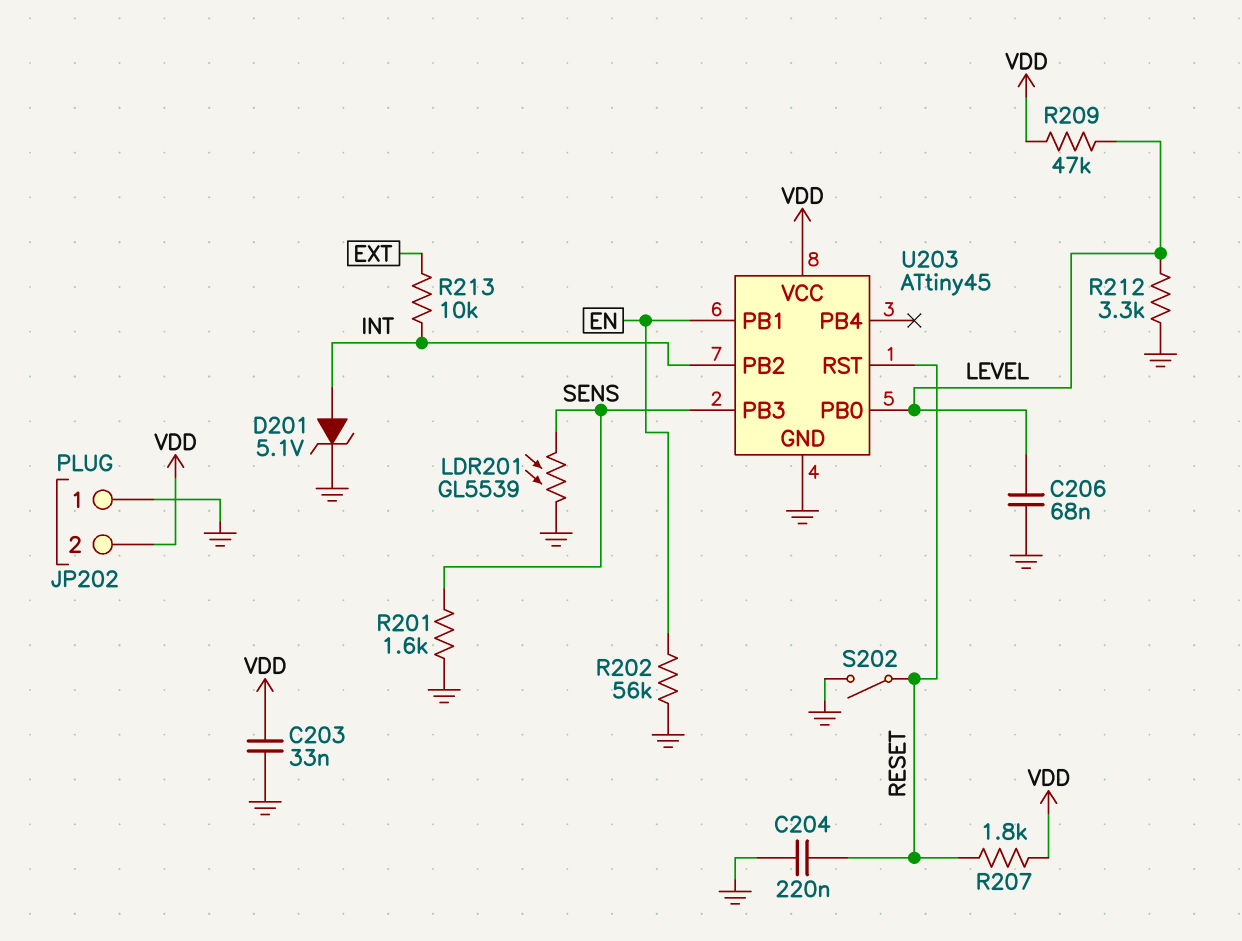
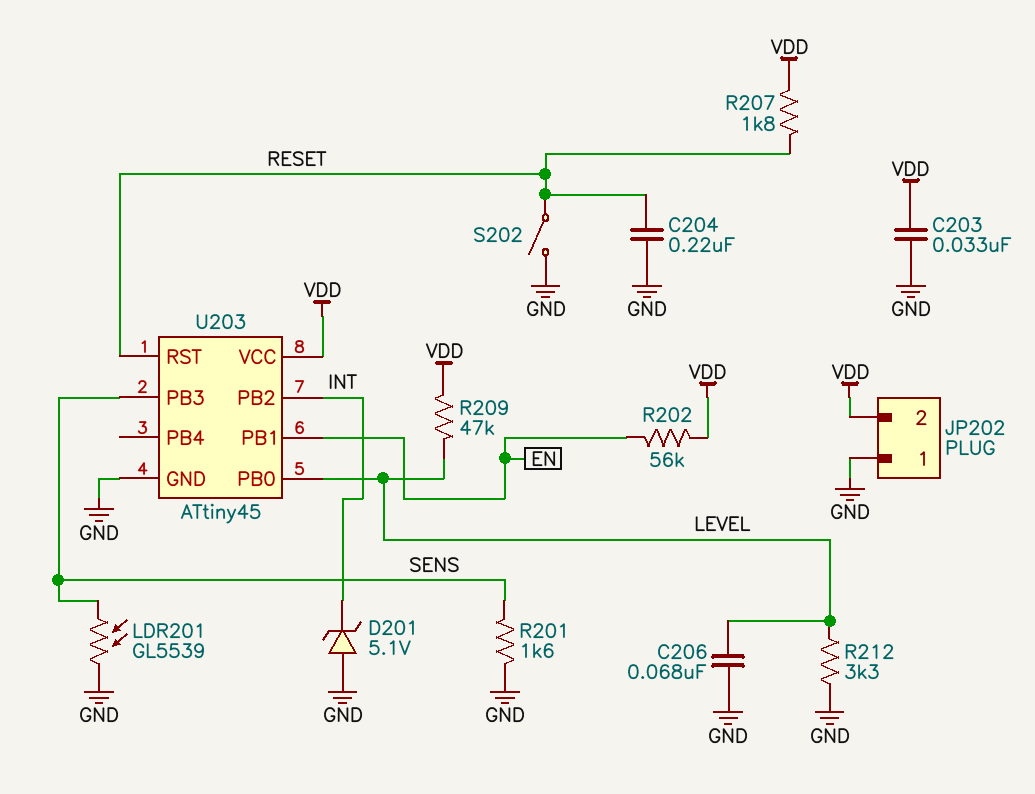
D201: zener 5.1V (A INT, K GND) -> zener 5.1V (A GND, K INT)
R202: 56k (EN, GND) -> 56k (EN, VDD)
R213: 10k (EXT, INT) -> none

